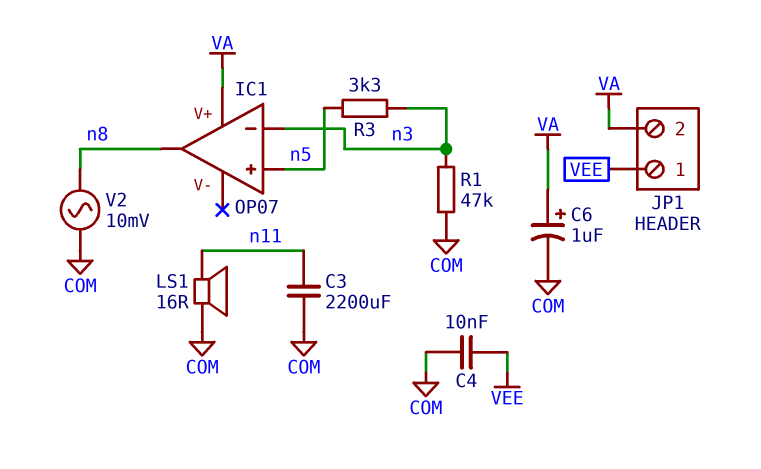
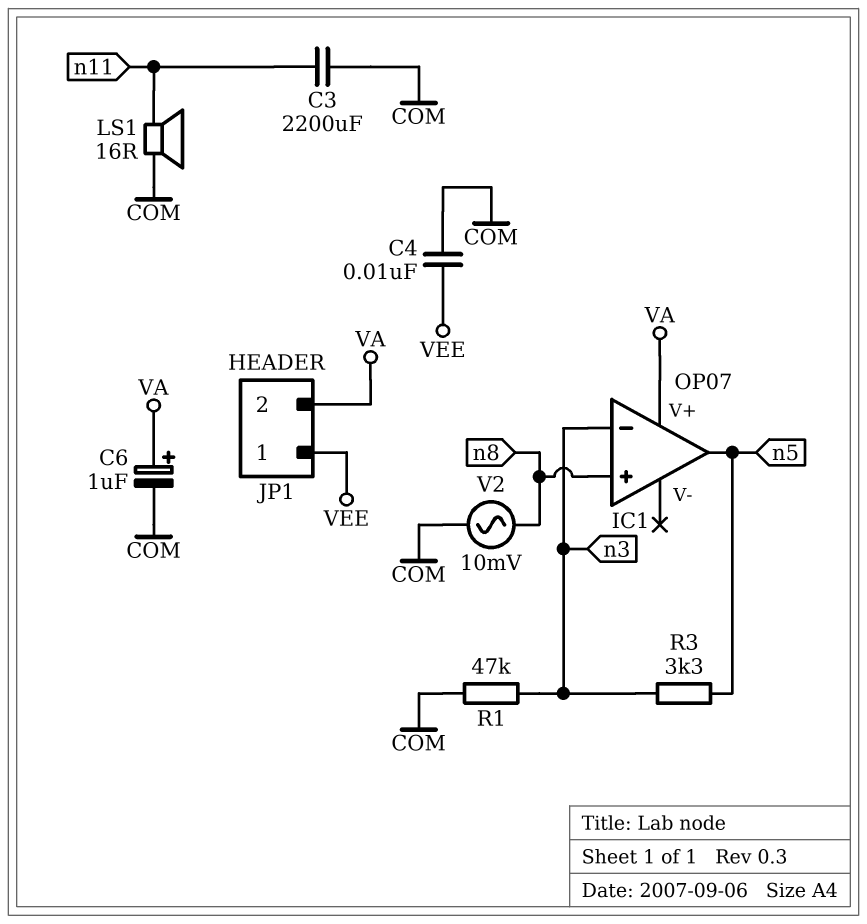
IC1 pin in+: n5 -> n8
IC1 pin out: n8 -> n5

